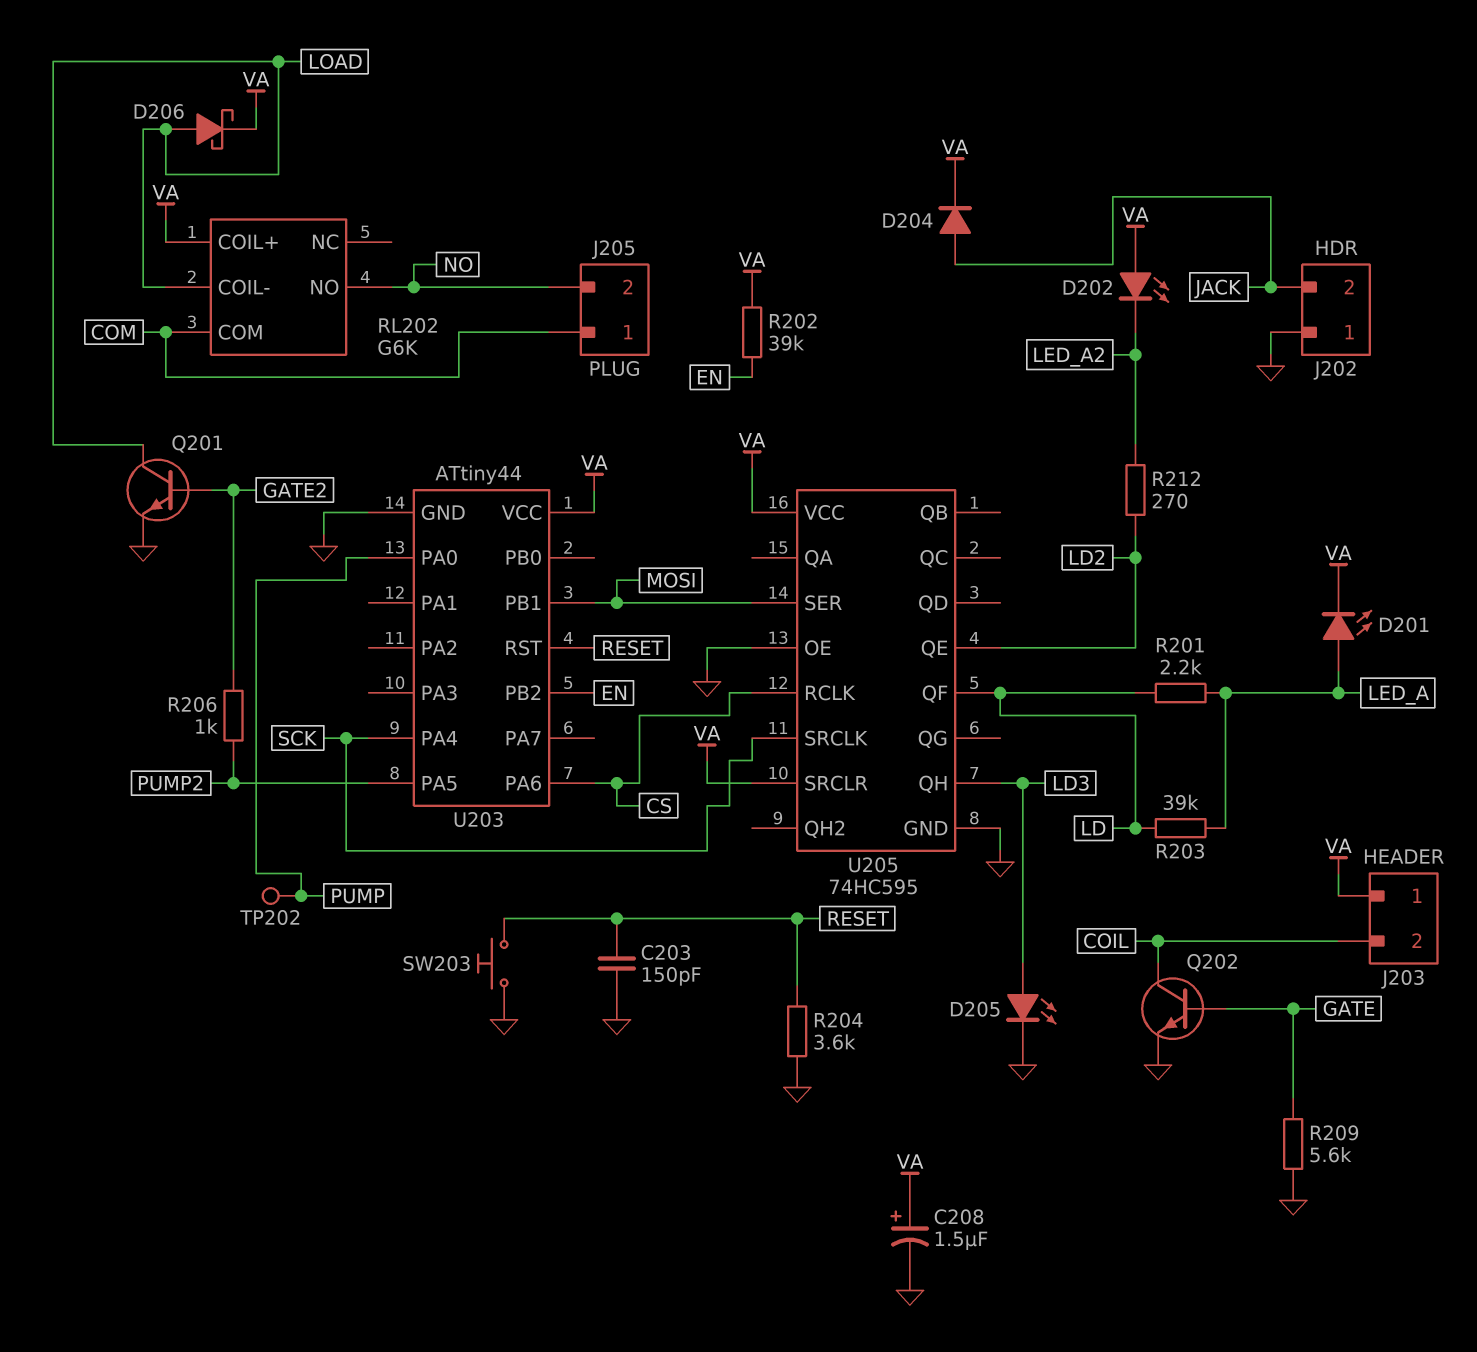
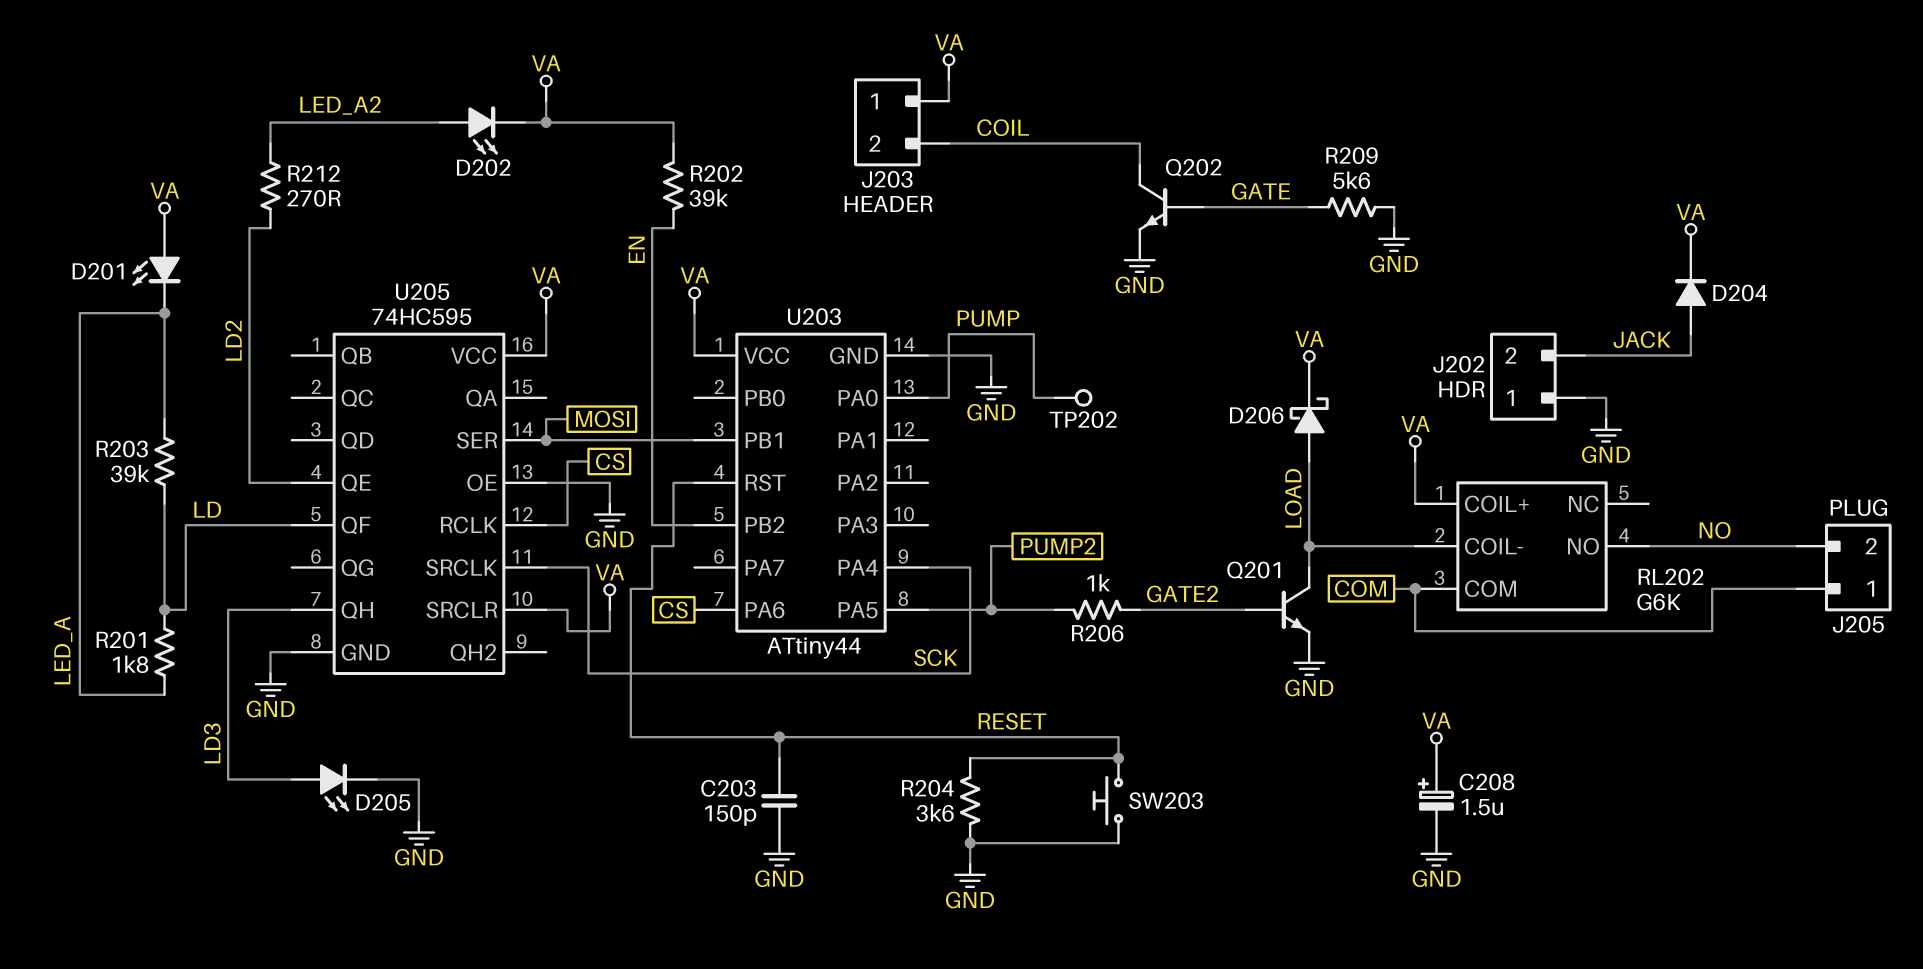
D201: LED (A LED_A, K VA) -> LED (A VA, K LED_A)
D202: LED (A VA, K LED_A2) -> LED (A LED_A2, K VA)
R201: 2.2k (LD, LED_A) -> 1.8k (LD, LED_A)

